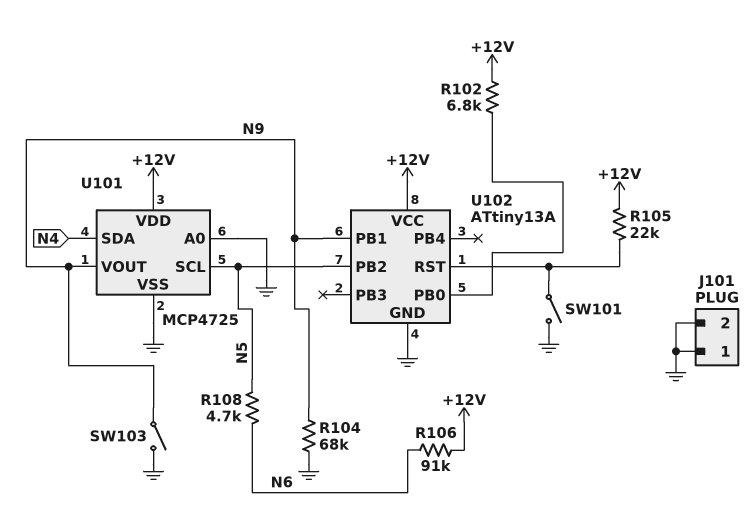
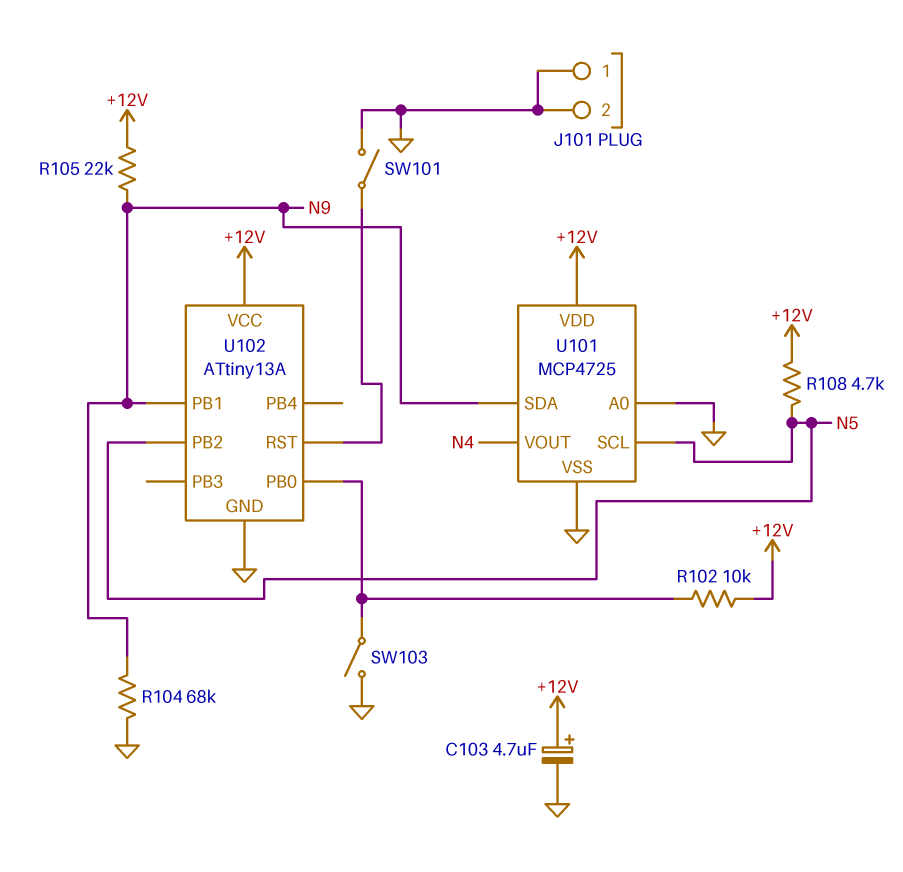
C103: none -> 4.7uF (plus +12V, minus GND)
R102: 6.8k (+12V, U102/PB0) -> 10k (+12V, U102/PB0)
R105: 22k (+12V, U102/RST) -> 22k (+12V, N9)
R106: 91k (+12V, N6) -> none
R108: 4.7k (N5, N6) -> 4.7k (+12V, N5)
SW103: switch (GND, N9) -> switch (GND, U102/PB0)
U101 pin SDA: N4 -> N9
U101 pin VOUT: N9 -> N4

